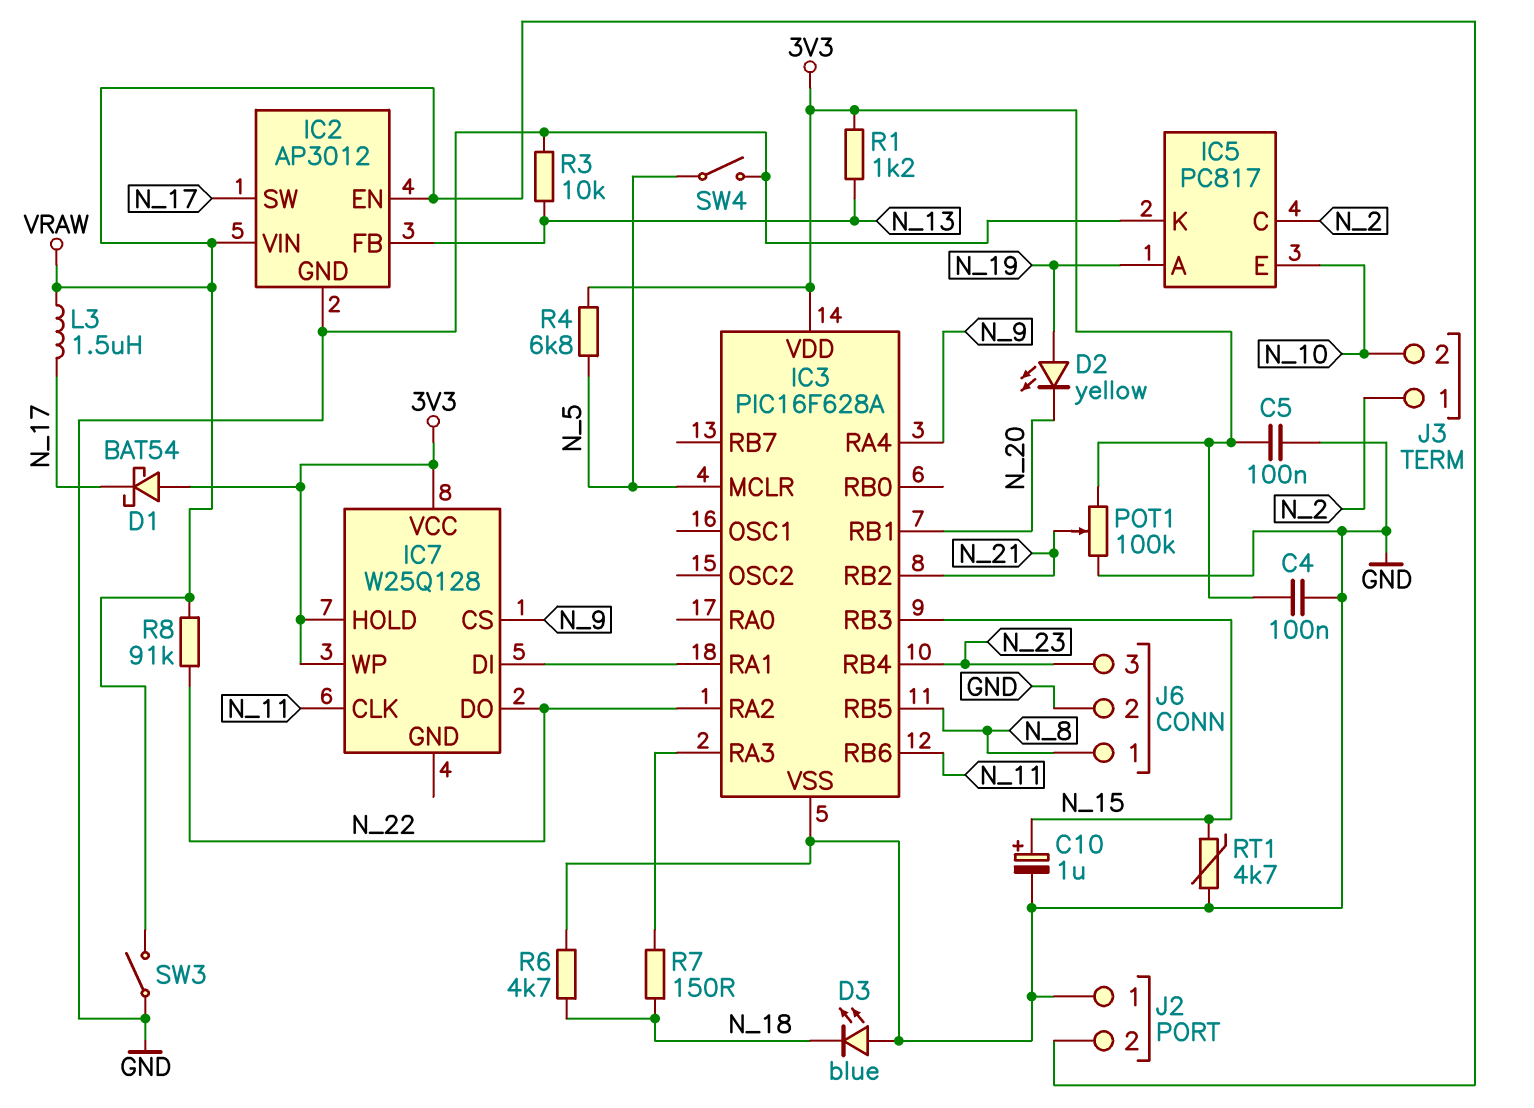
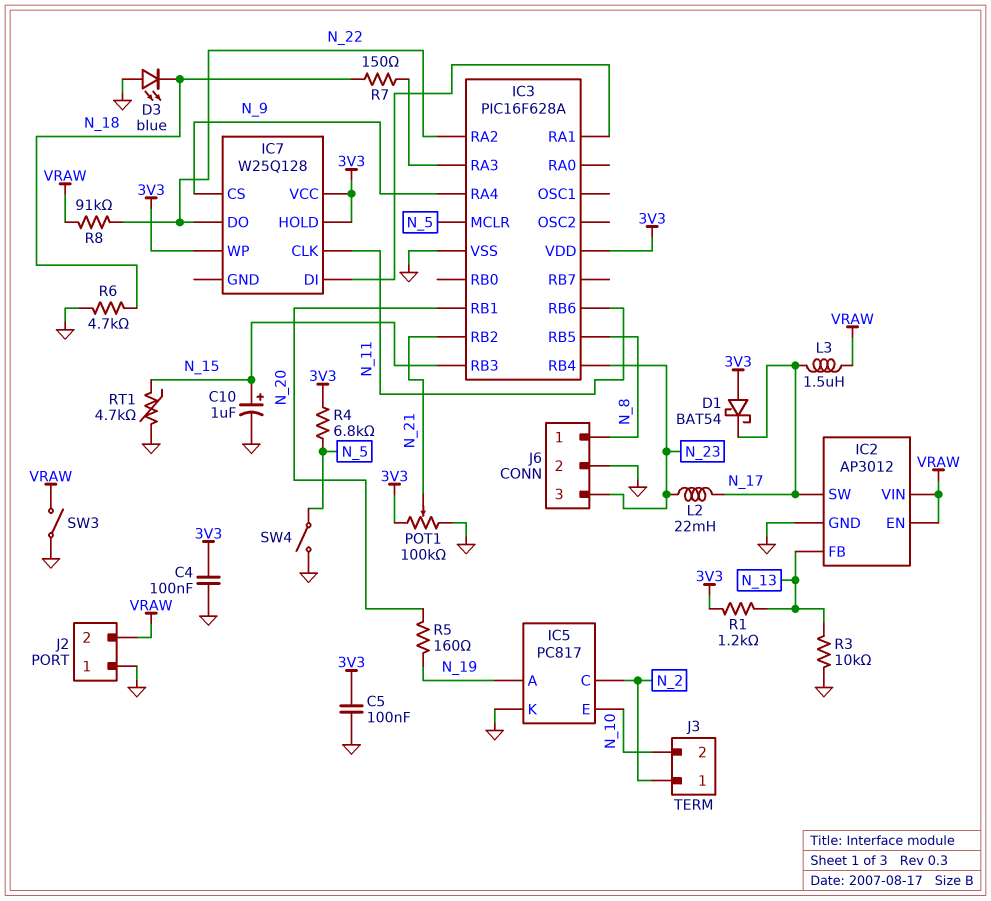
D2: LED yellow (A N_19, K N_20) -> none
L2: none -> 22mH (N_17, N_23)
R5: none -> 160 (N_19, N_20)

